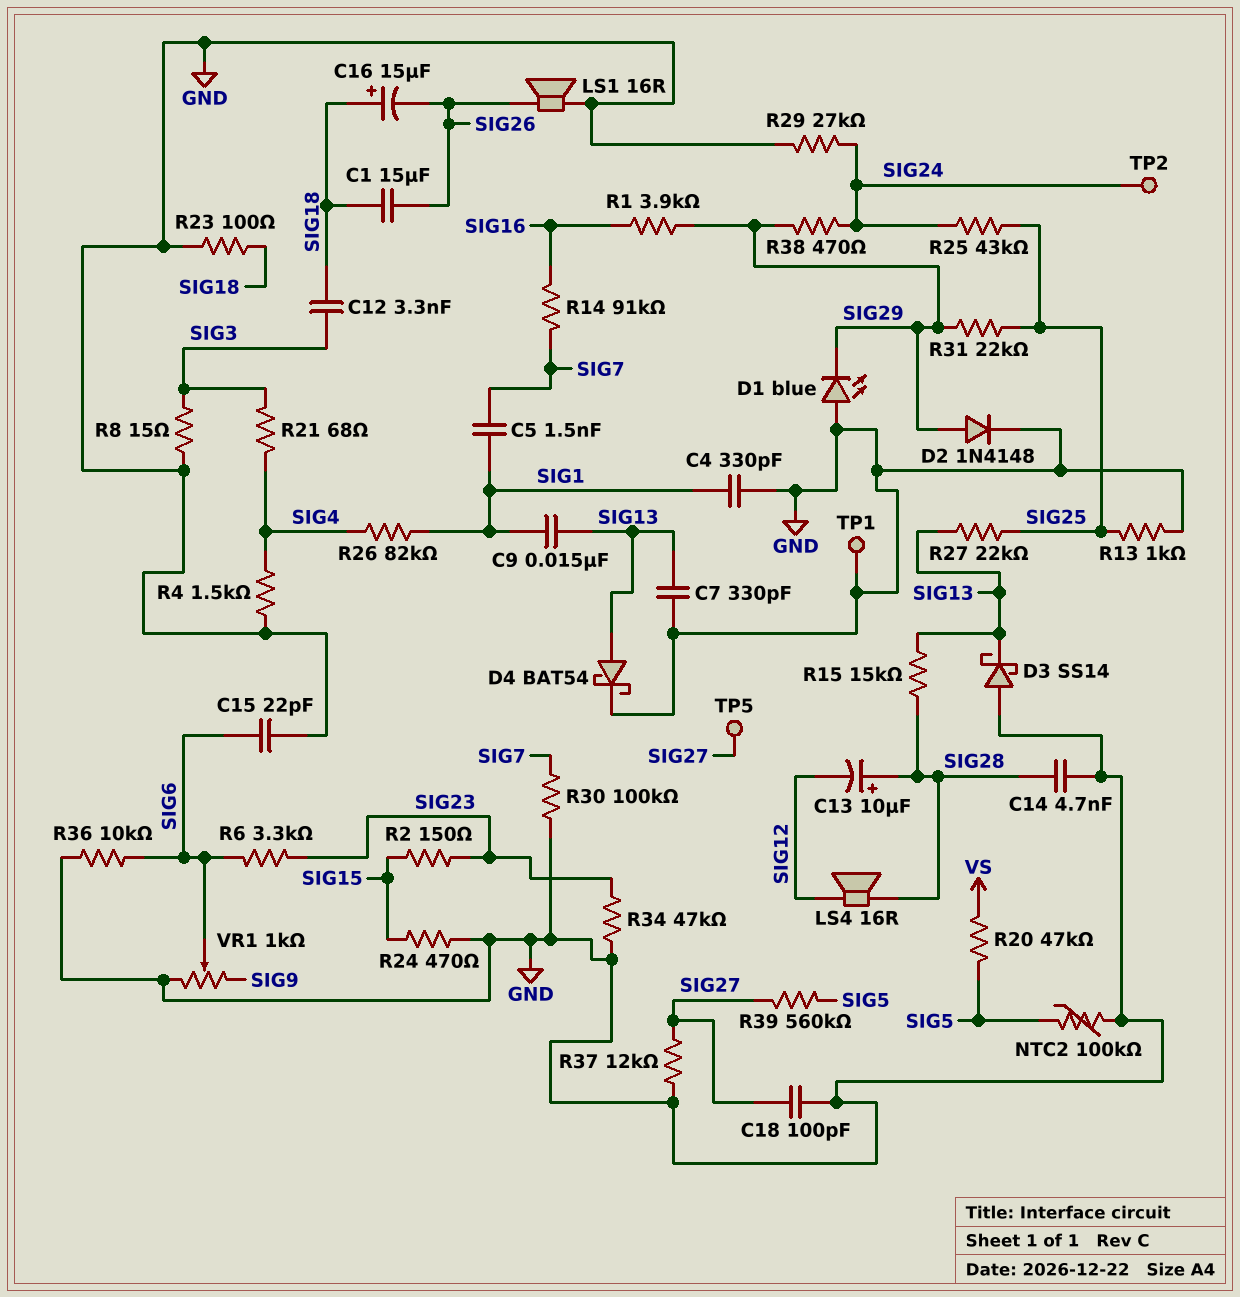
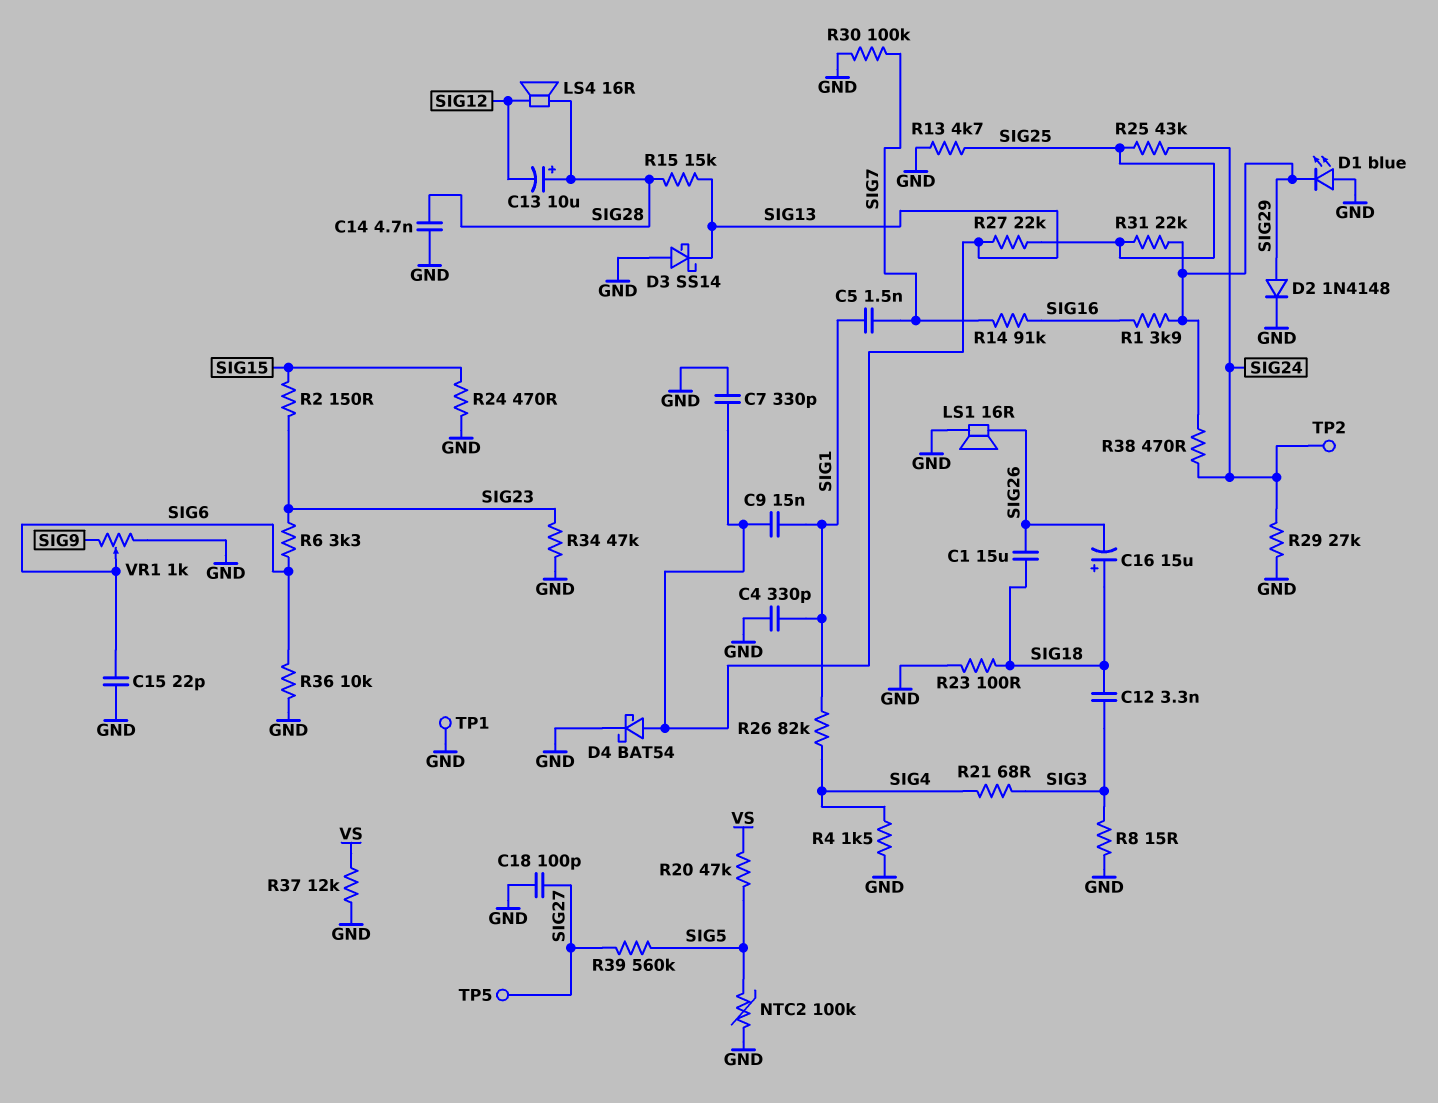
R13: 1k (GND, SIG25) -> 4.7k (GND, SIG25)
R37: 12k (GND, SIG27) -> 12k (GND, VS)

